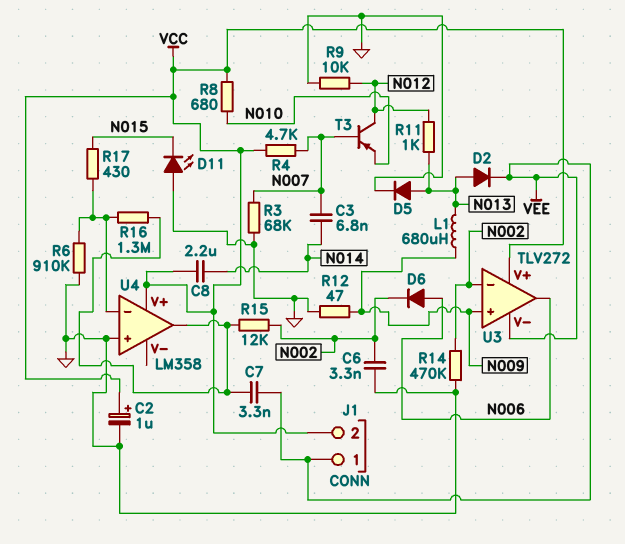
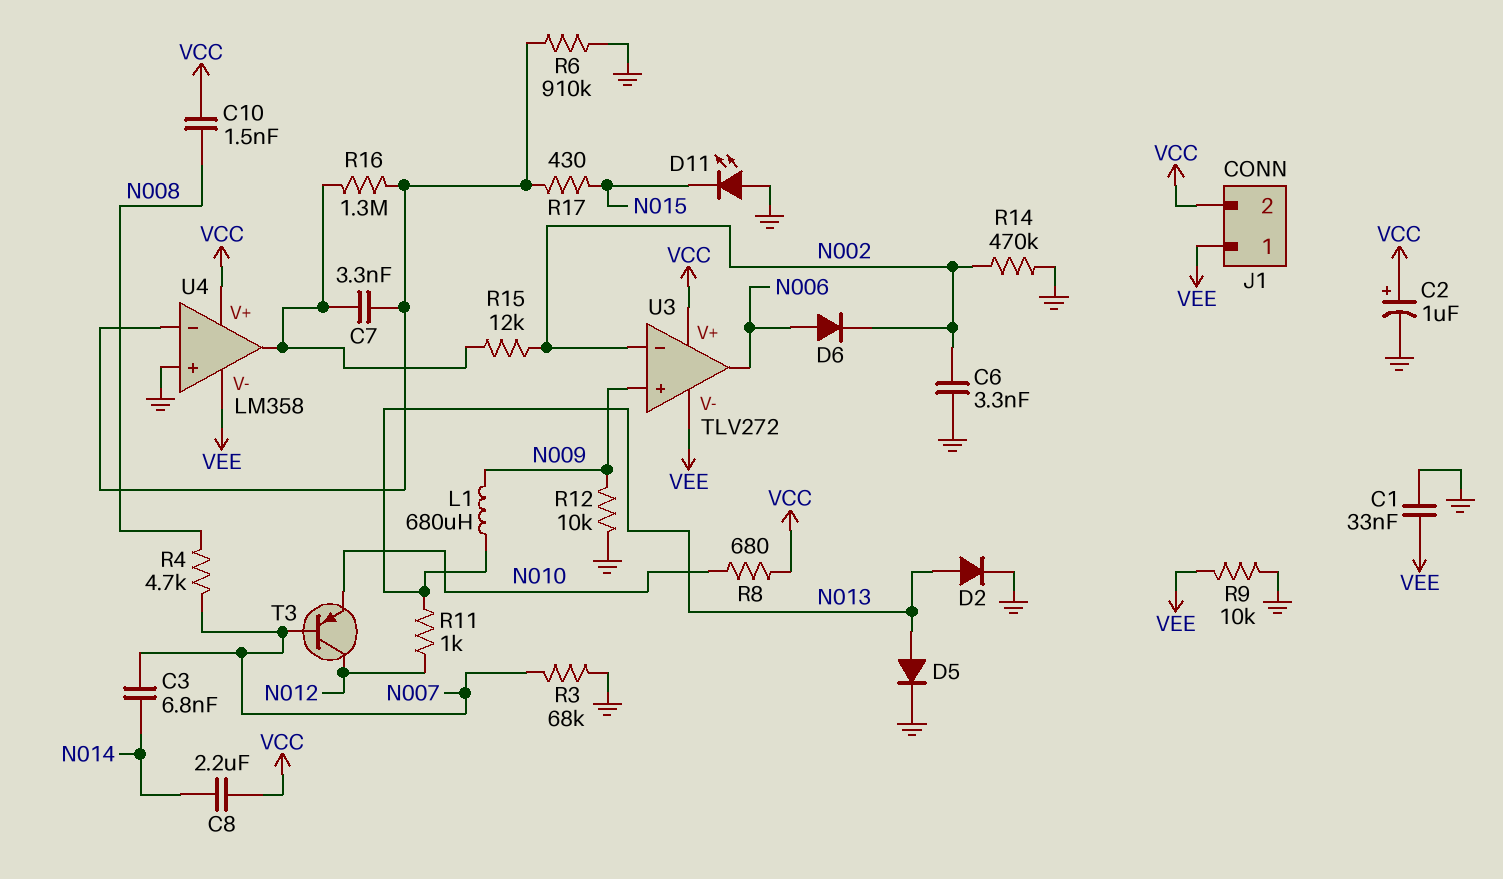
C1: none -> 33nF (GND, VEE)
C7: 3.3nF (U4/out, VEE) -> 3.3nF (U4/in-, U4/out)
C10: none -> 1.5nF (N008, VCC)
D2: diode (A N013, K VEE) -> diode (A N013, K GND)
R4: 4.7k (N007, VCC) -> 4.7k (N007, N008)
R9: 10k (GND, N012) -> 10k (GND, VEE)
R12: 47 (GND, N009) -> 10k (GND, N009)
U4 pin V-: none -> VEE

